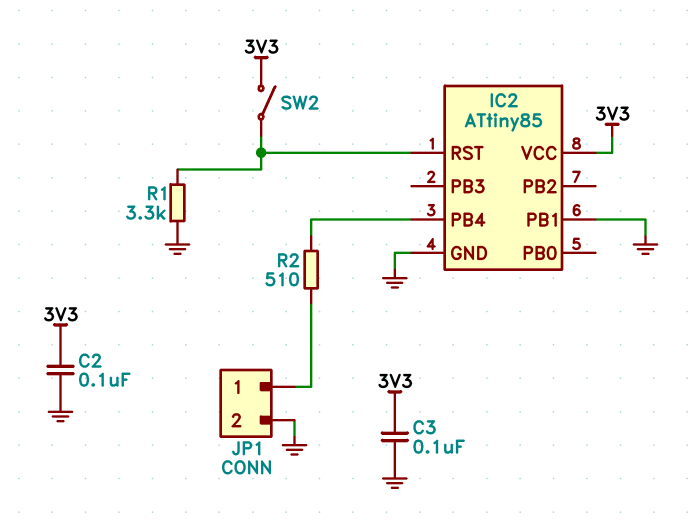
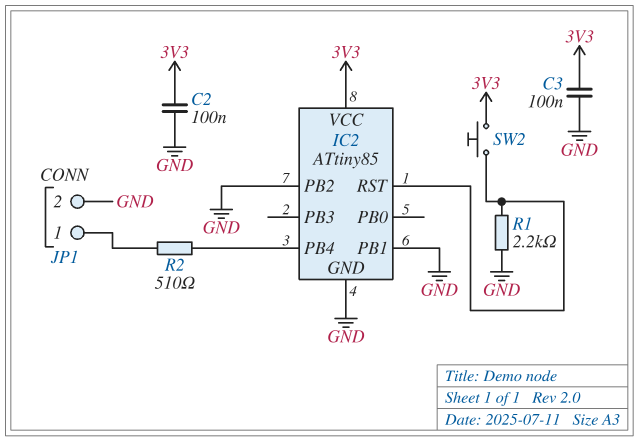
IC2 pin PB2: none -> GND
R1: 3.3k (GND, IC2/RST) -> 2.2k (GND, IC2/RST)
SW2: switch (3V3, IC2/RST) -> button (3V3, IC2/RST)

